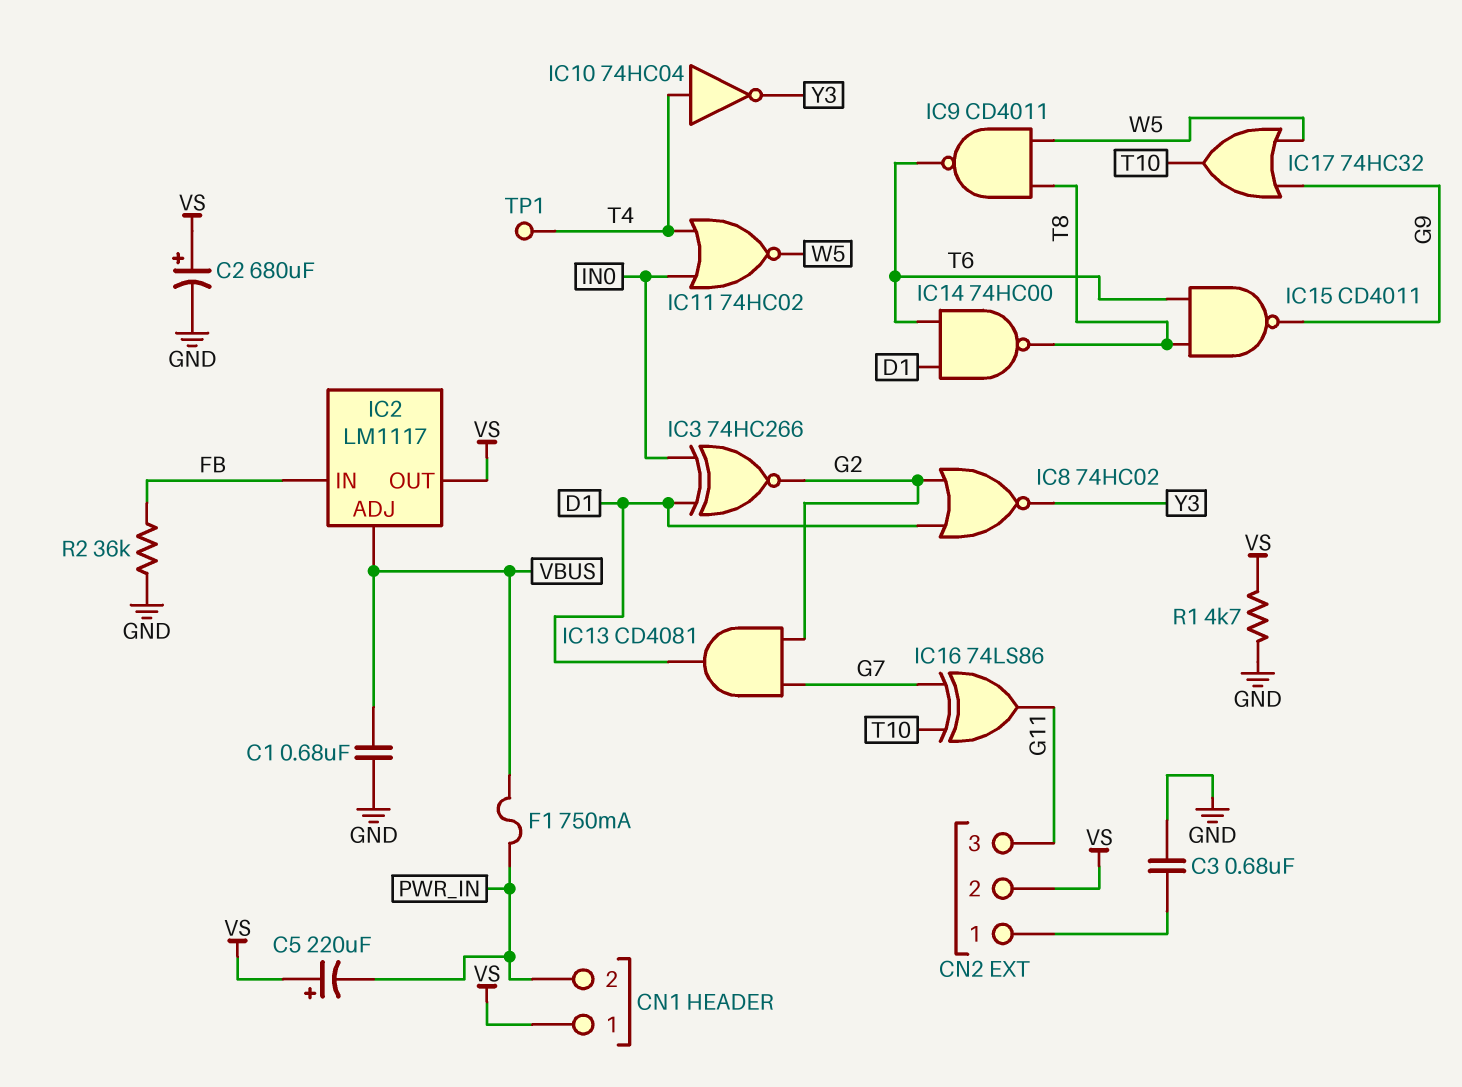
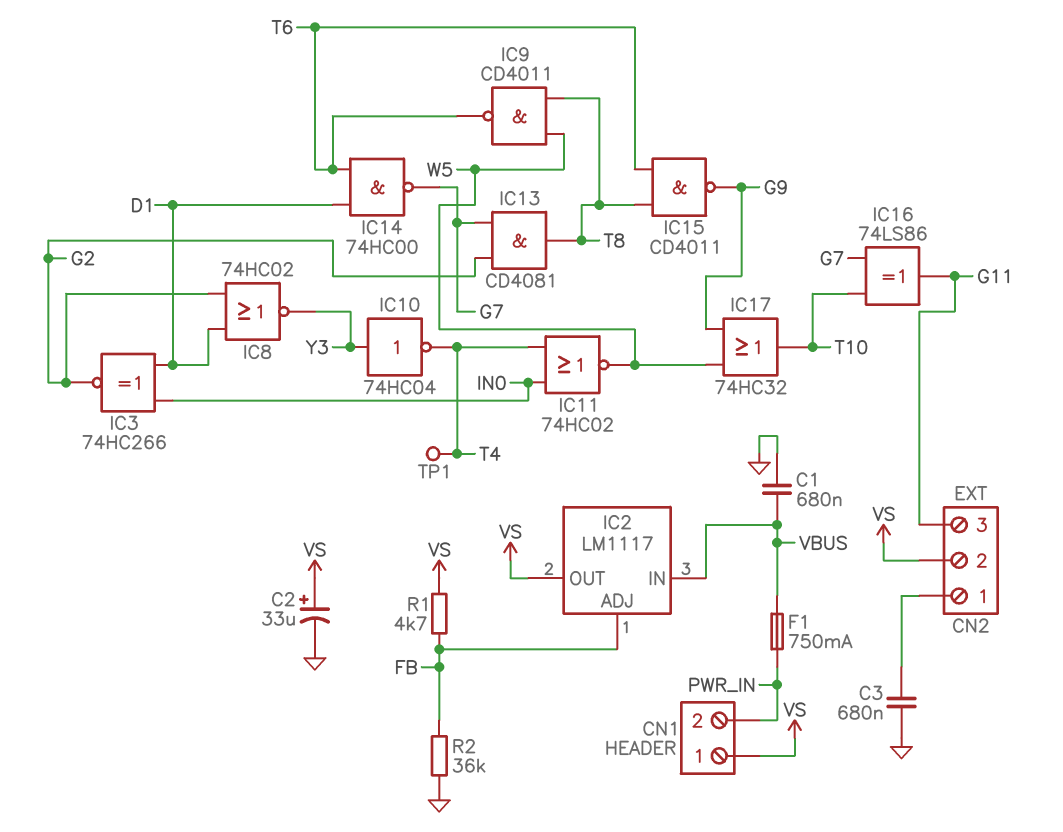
C2: 680uF (plus VS, minus GND) -> 33uF (plus VS, minus GND)
C5: 220uF (plus VS, minus PWR_IN) -> none
IC2 pin ADJ: VBUS -> FB
IC2 pin IN: FB -> VBUS
IC10: NOT 74HC04 (in T4, out Y3) -> NOT 74HC04 (in Y3, out T4)
IC13: AND CD4081 (in G2, in G7, out D1) -> AND CD4081 (in G2, in G7, out T8)
IC14: NAND 74HC00 (in D1, in T6, out T8) -> NAND 74HC00 (in D1, in T6, out G7)
R1: 4.7k (GND, VS) -> 4.7k (FB, VS)

